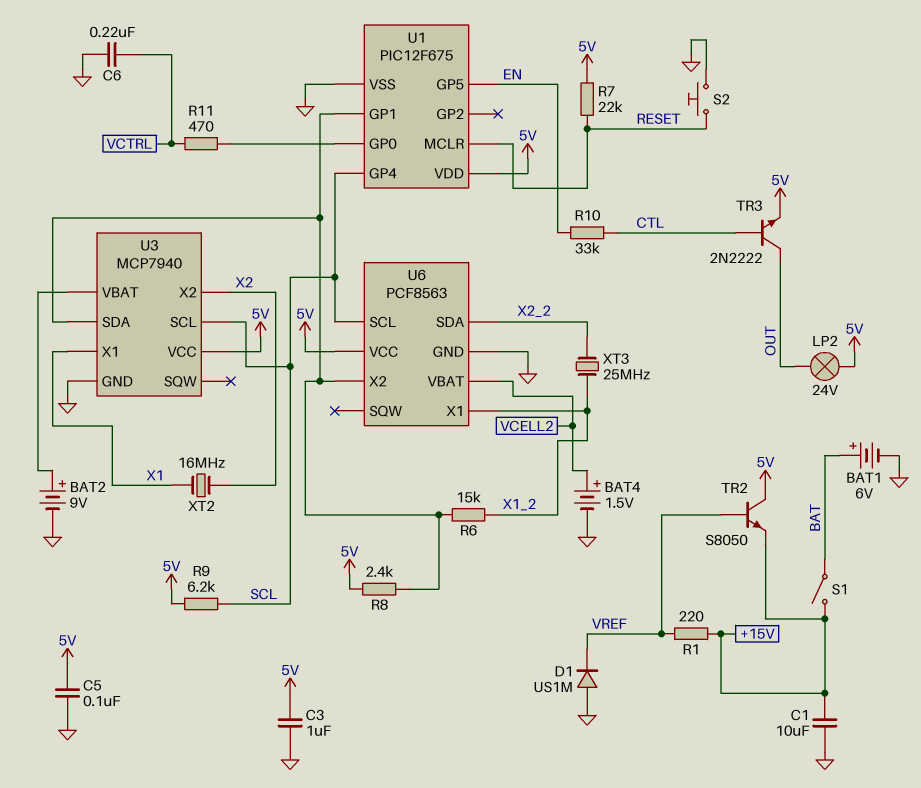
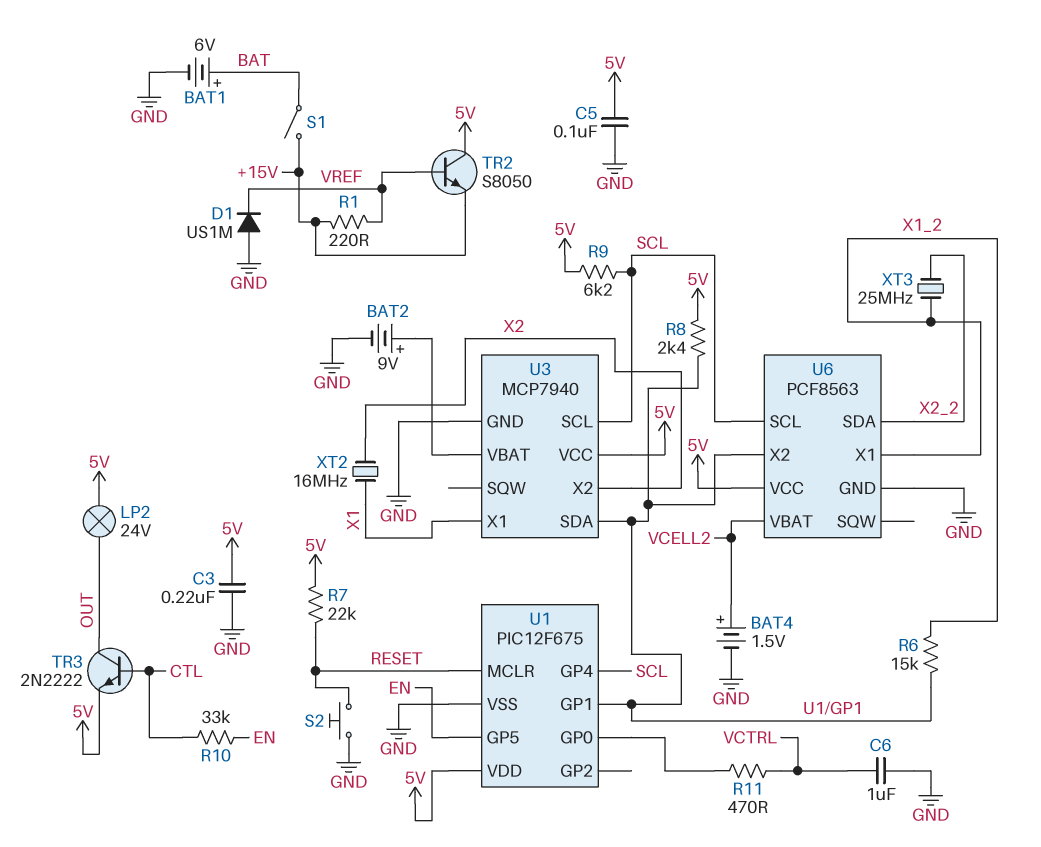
C1: 10uF (+15V, GND) -> none
C3: 1uF (5V, GND) -> 220nF (5V, GND)
C6: 220nF (GND, VCTRL) -> 1uF (GND, VCTRL)

